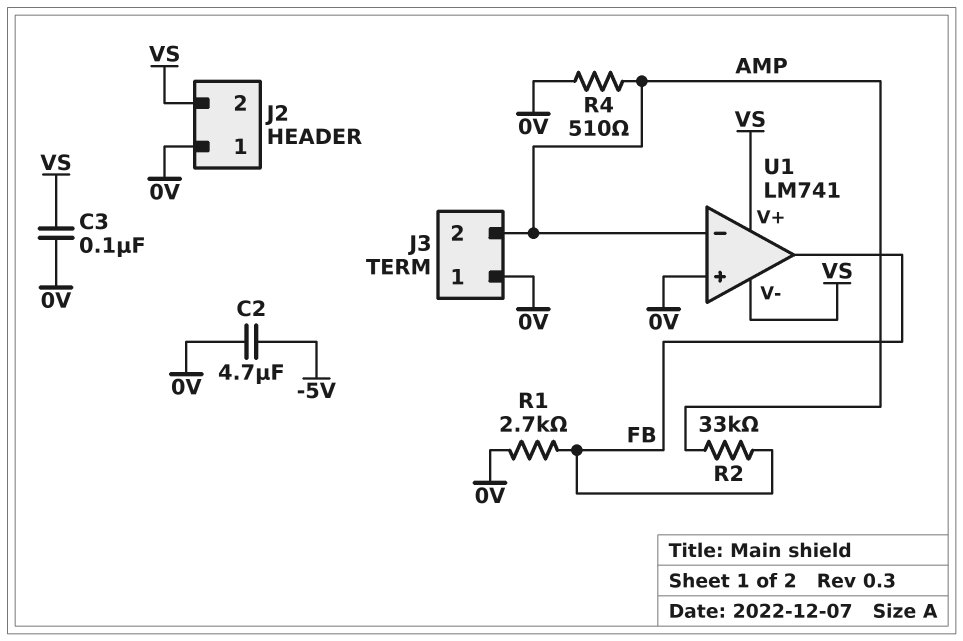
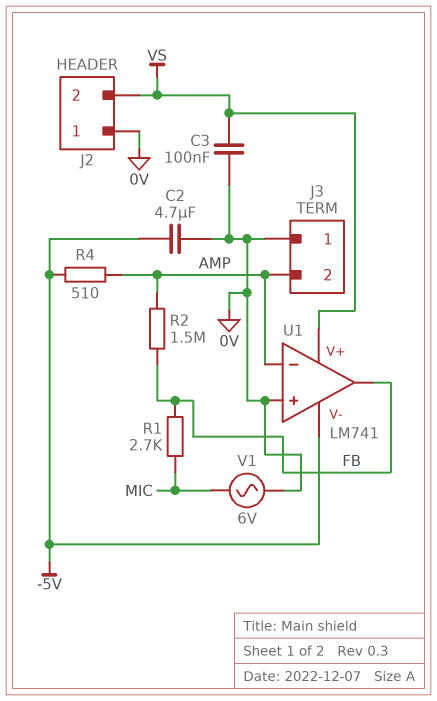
R1: 2.7k (0V, FB) -> 2.7k (FB, MIC)
R2: 33k (AMP, FB) -> 1.5M (AMP, FB)
R4: 510 (0V, AMP) -> 510 (-5V, AMP)
U1 pin V-: VS -> -5V
V1: none -> AC 6V (0V, MIC)

